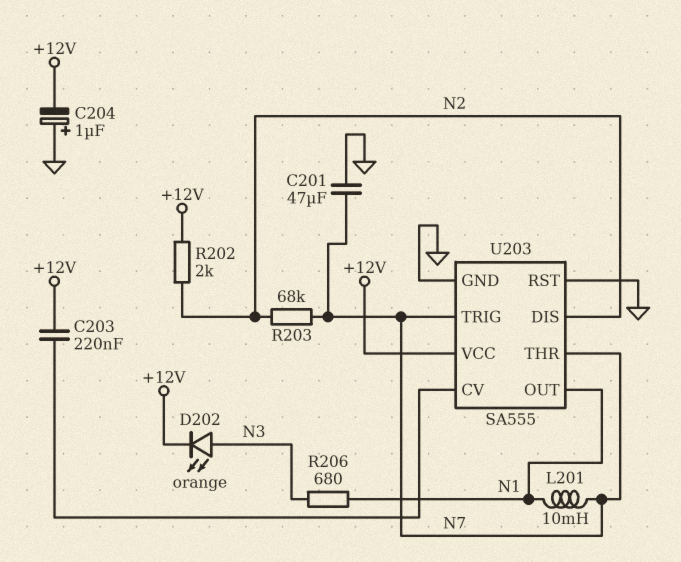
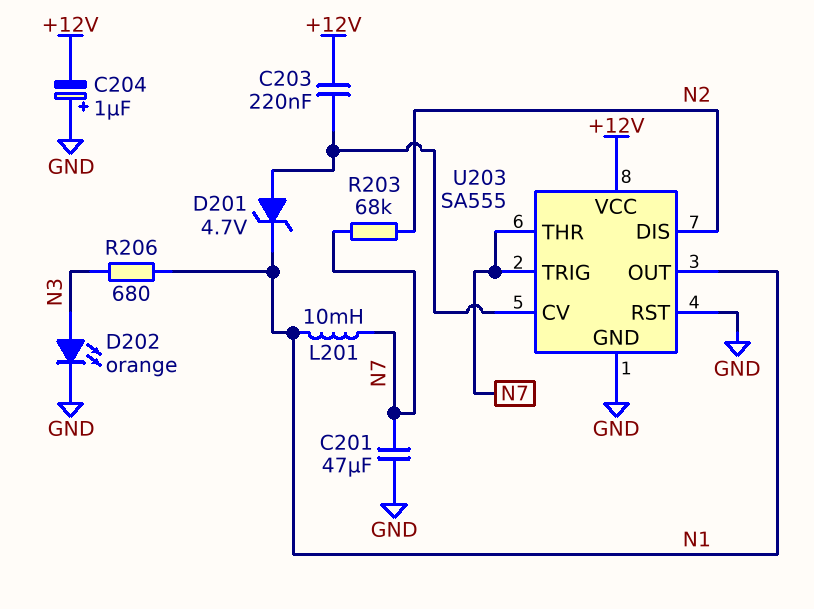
D201: none -> zener 4.7V (A U203/CV, K N1)
D202: LED orange (A N3, K +12V) -> LED orange (A N3, K GND)
R202: 2k (+12V, N2) -> none

